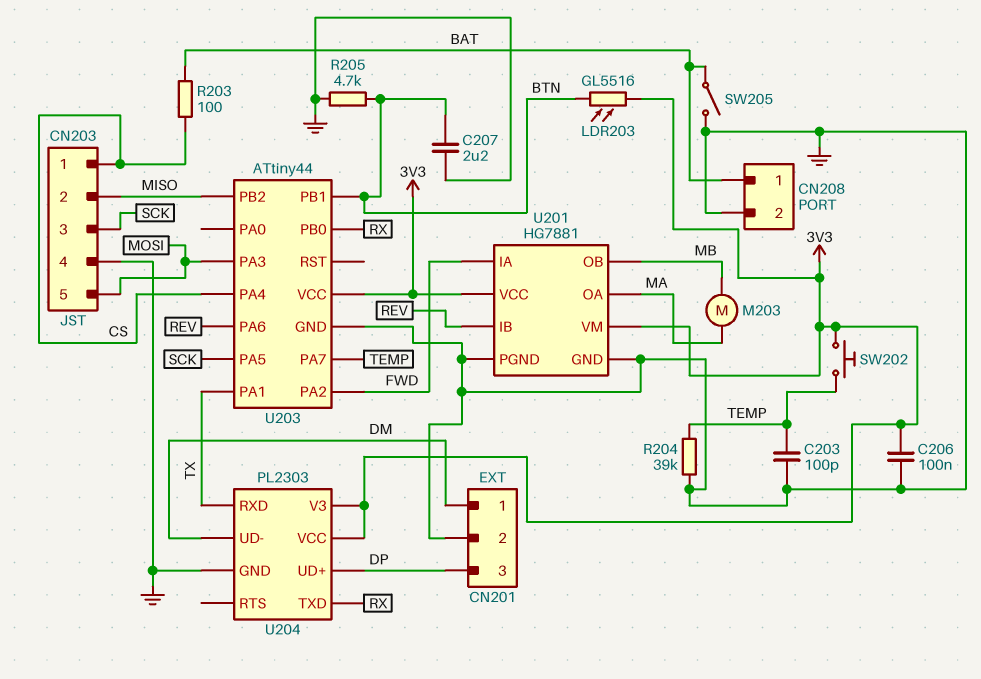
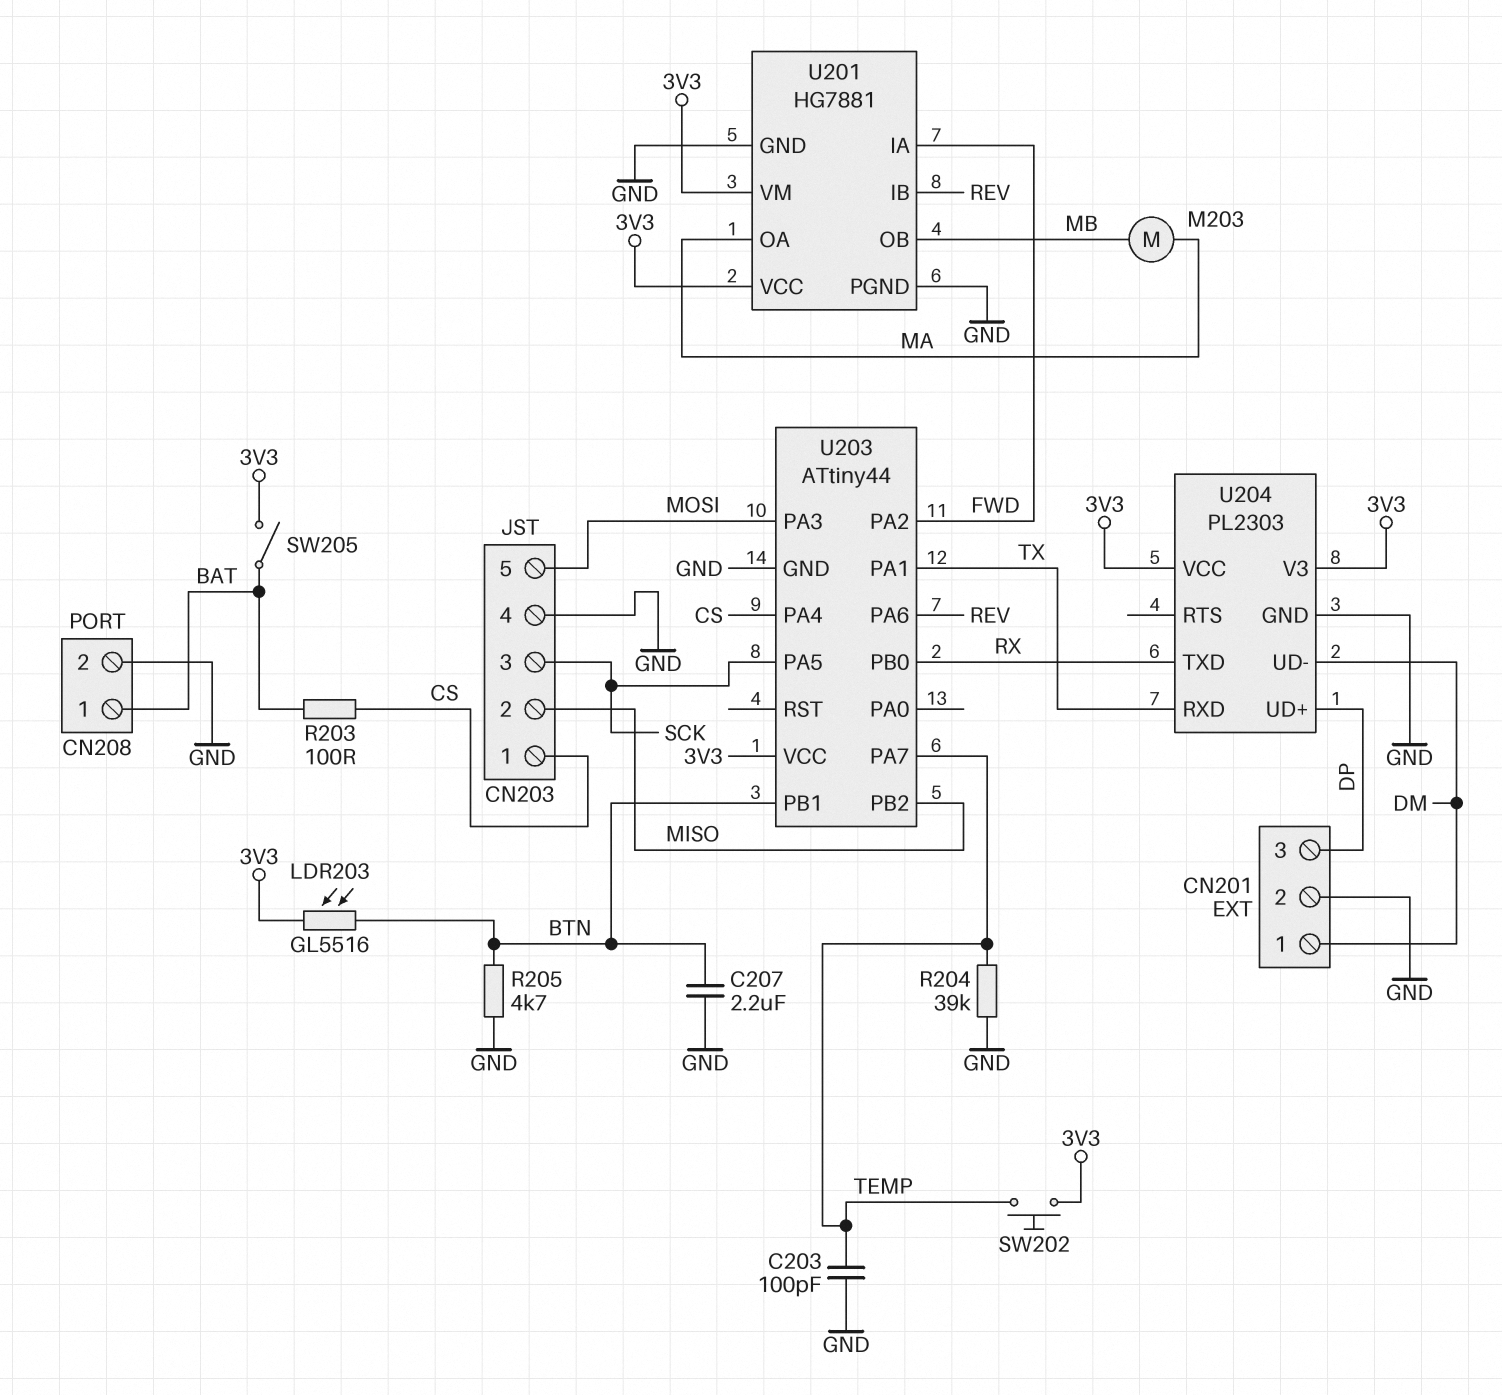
C206: 100nF (3V3, GND) -> none
SW205: switch (BAT, GND) -> switch (3V3, BAT)

